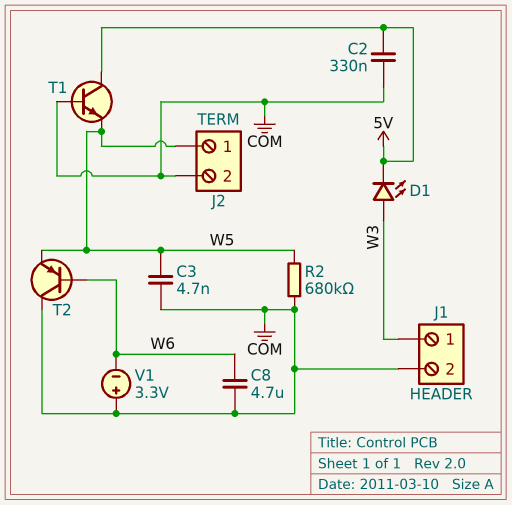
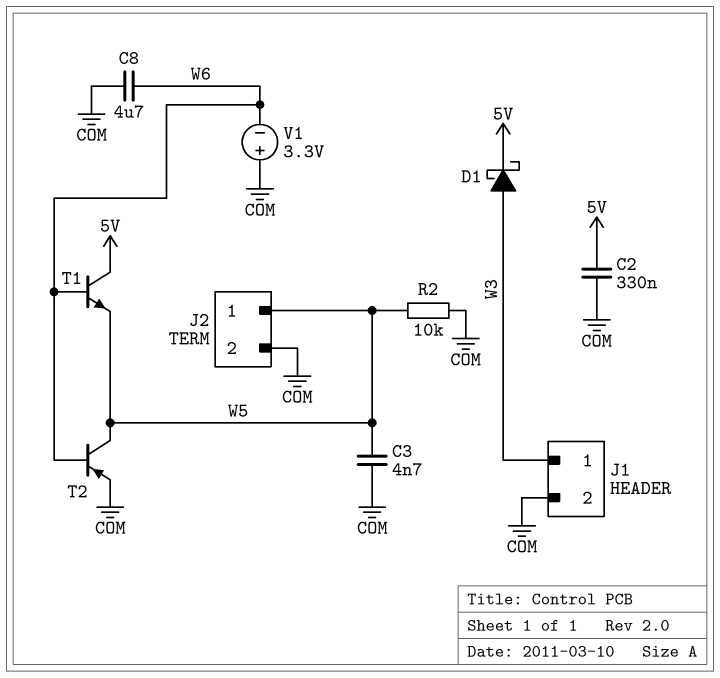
D1: LED (A W3, K 5V) -> schottky (A W3, K 5V)
R2: 680k (COM, W5) -> 10k (COM, W5)
T1: NPN (B COM, C 5V, E W5) -> NPN (B W6, C 5V, E W5)
T2: PNP (B W6, C COM, E W5) -> PNP (B W6, C W5, E COM)

